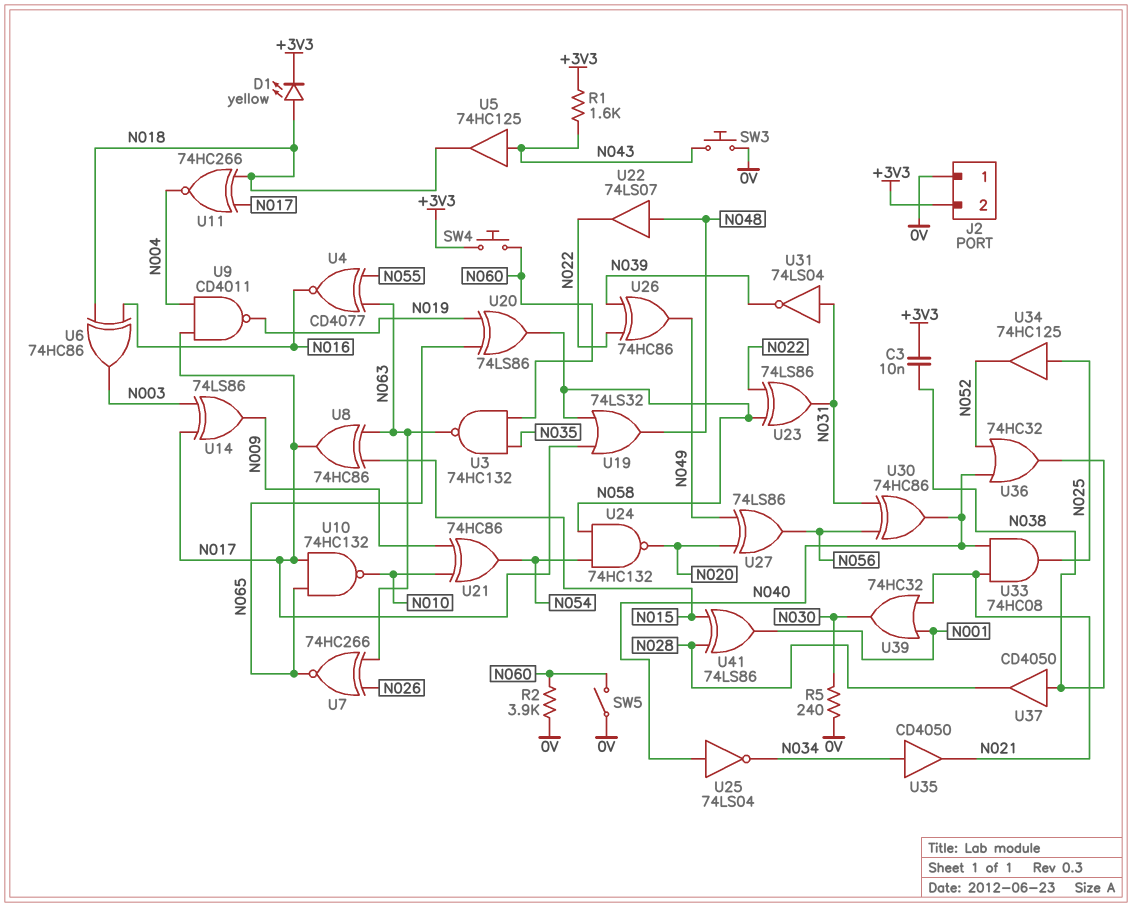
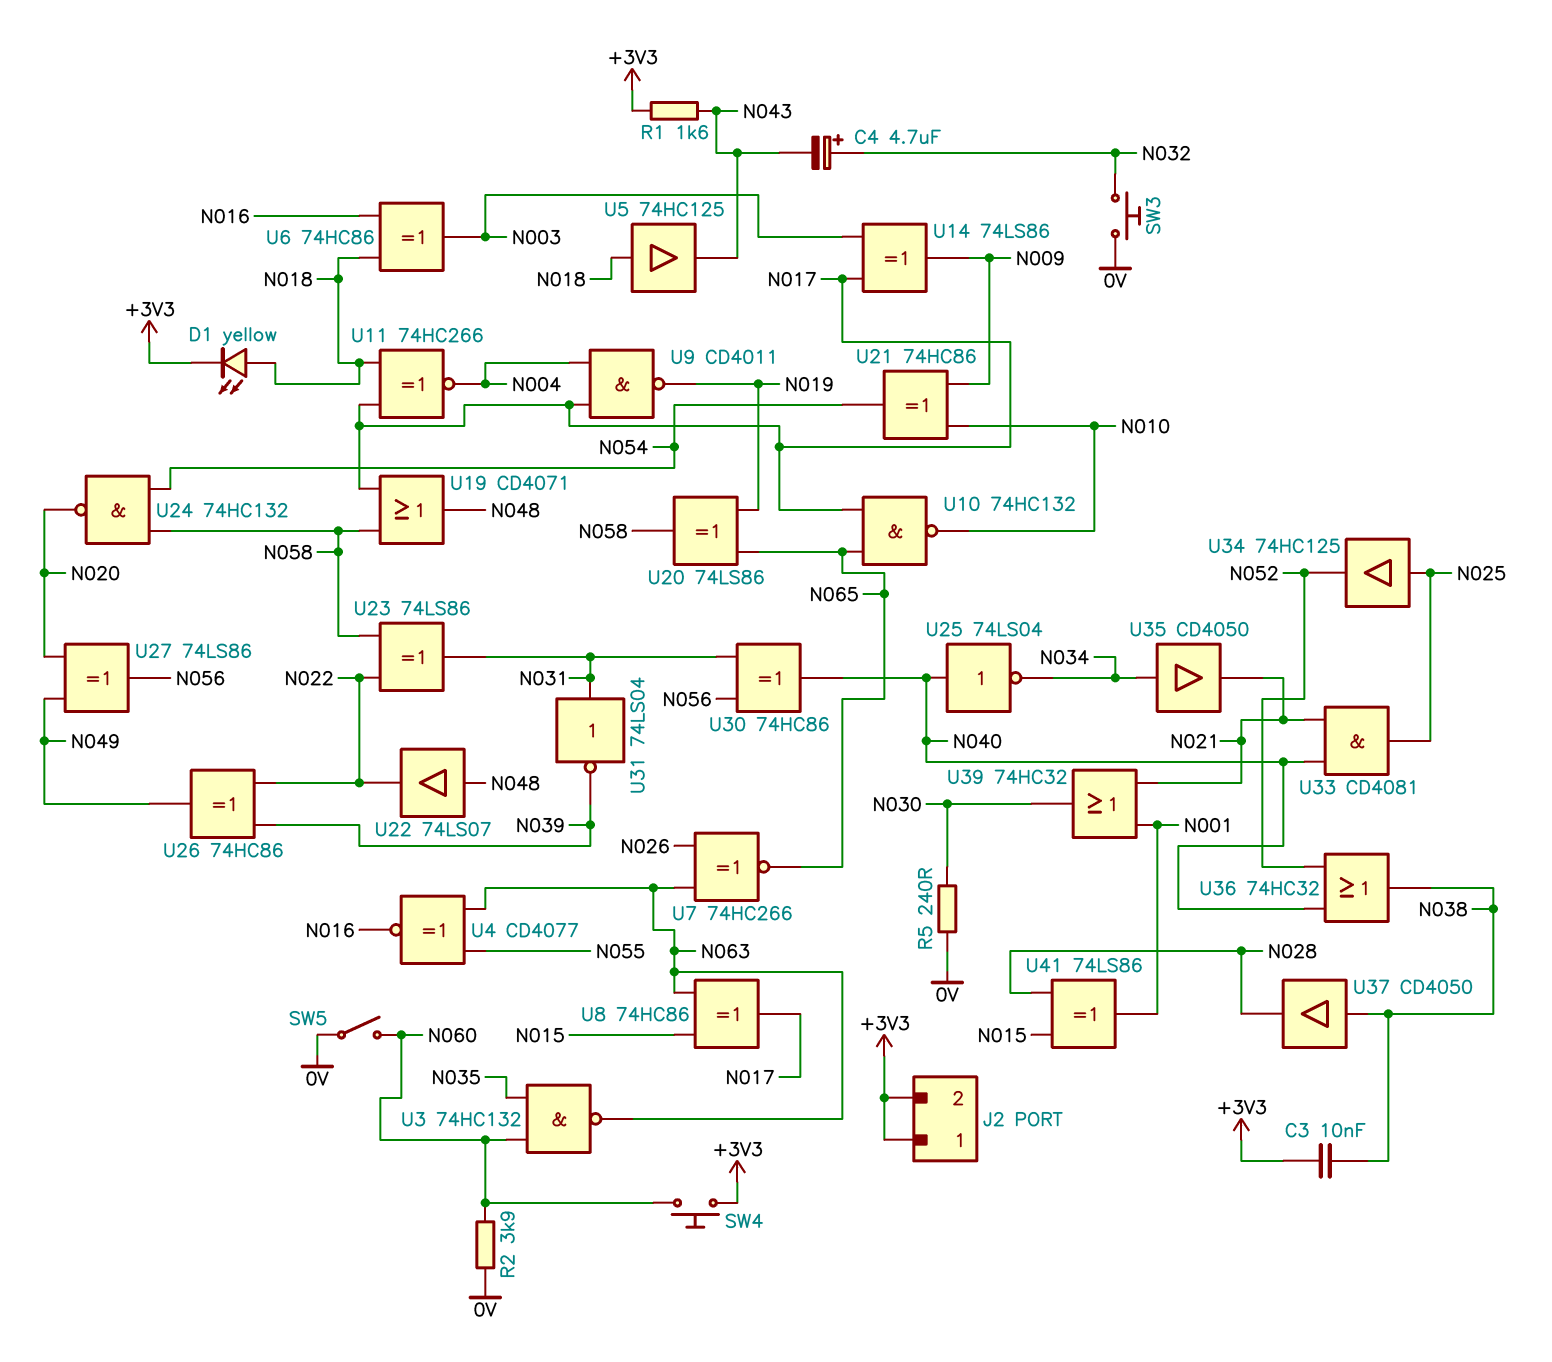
C4: none -> 4.7uF (plus N032, minus N043)
J2 pin 1: 0V -> +3V3
SW3: button (0V, N043) -> button (0V, N032)
U5: buffer 74HC125 (in N043, out N018) -> buffer 74HC125 (in N018, out N043)
U19: OR 74LS32 (in N017, in N058, out N048) -> OR CD4071 (in N017, in N058, out N048)
U33: AND 74HC08 (in N021, in N040, out N025) -> AND CD4081 (in N021, in N040, out N025)

